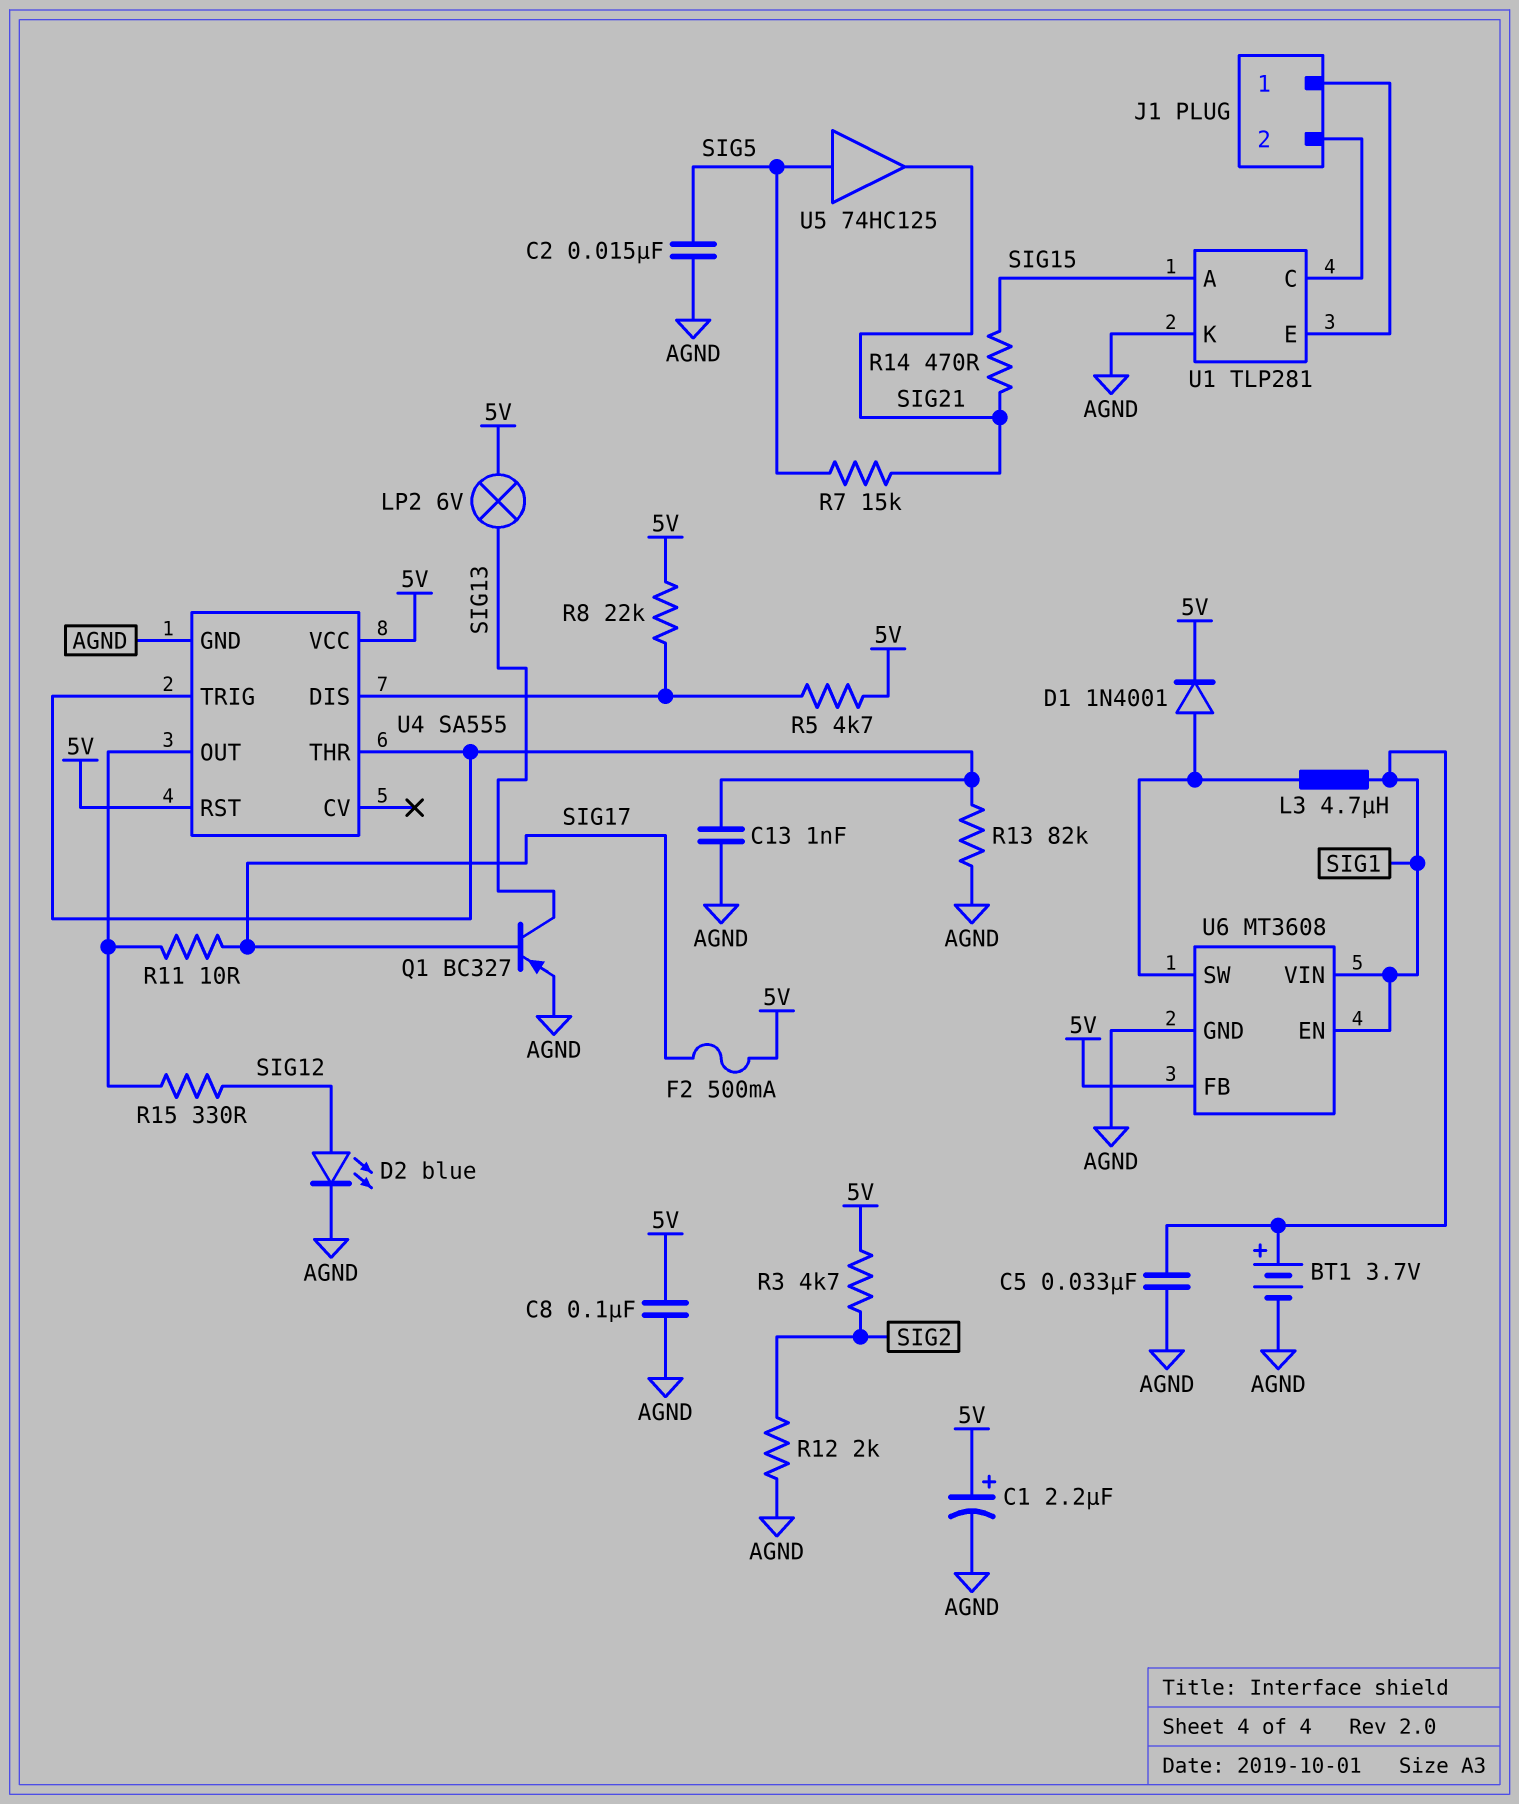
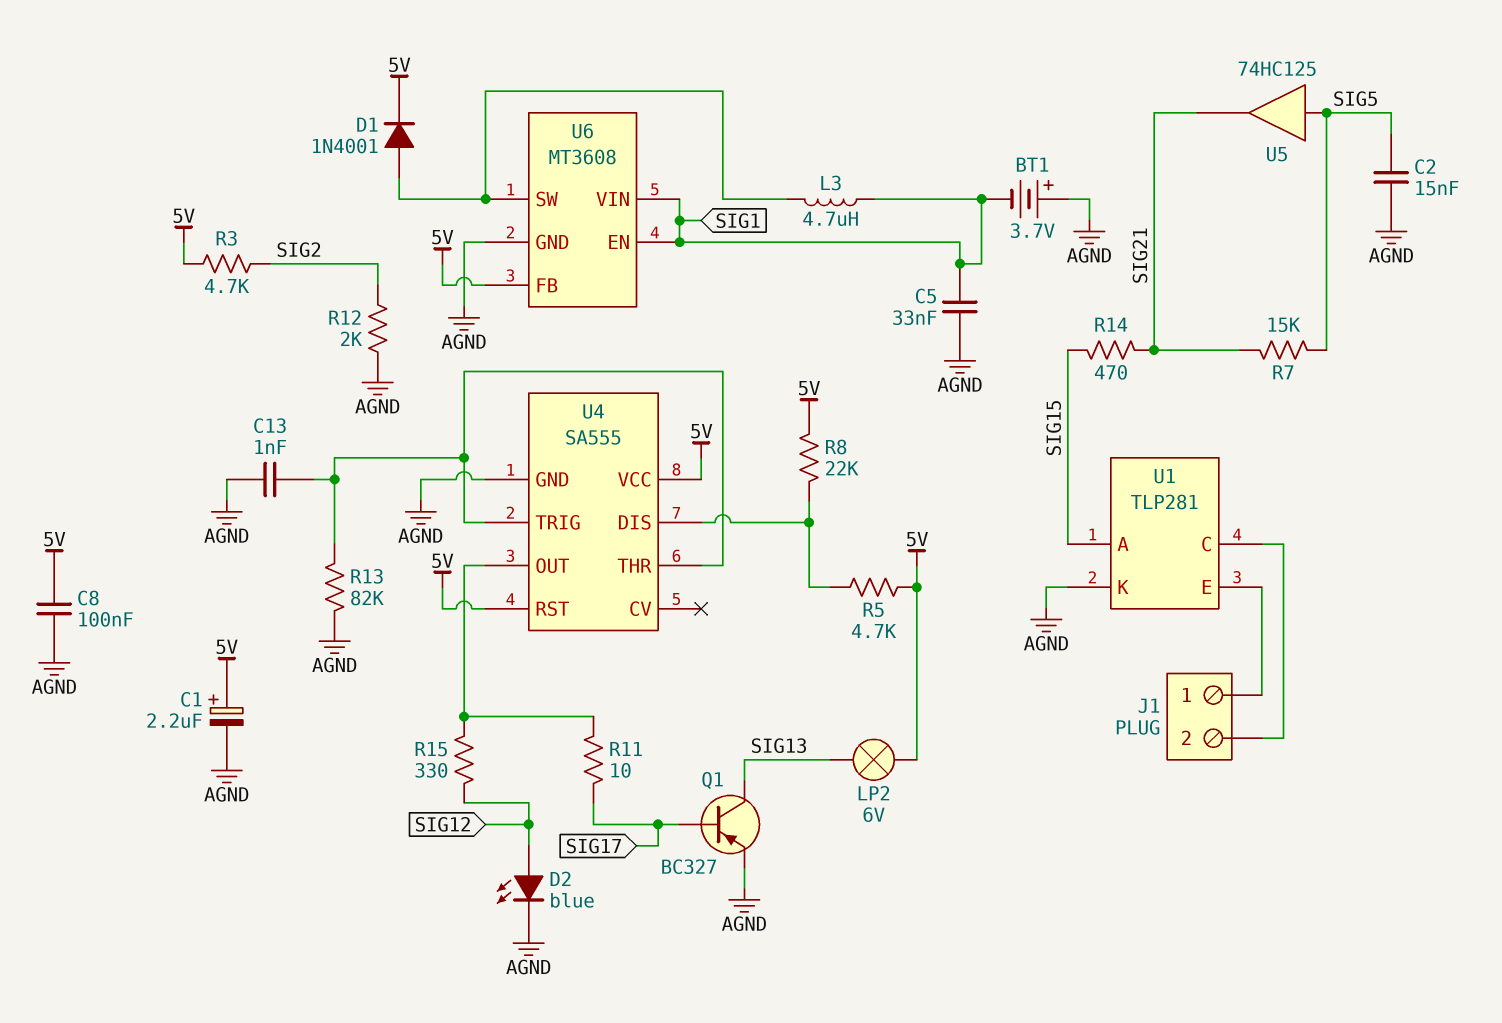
BT1: 3.7V (plus SIG1, minus AGND) -> 3.7V (plus AGND, minus SIG1)
F2: 500mA (5V, SIG17) -> none

